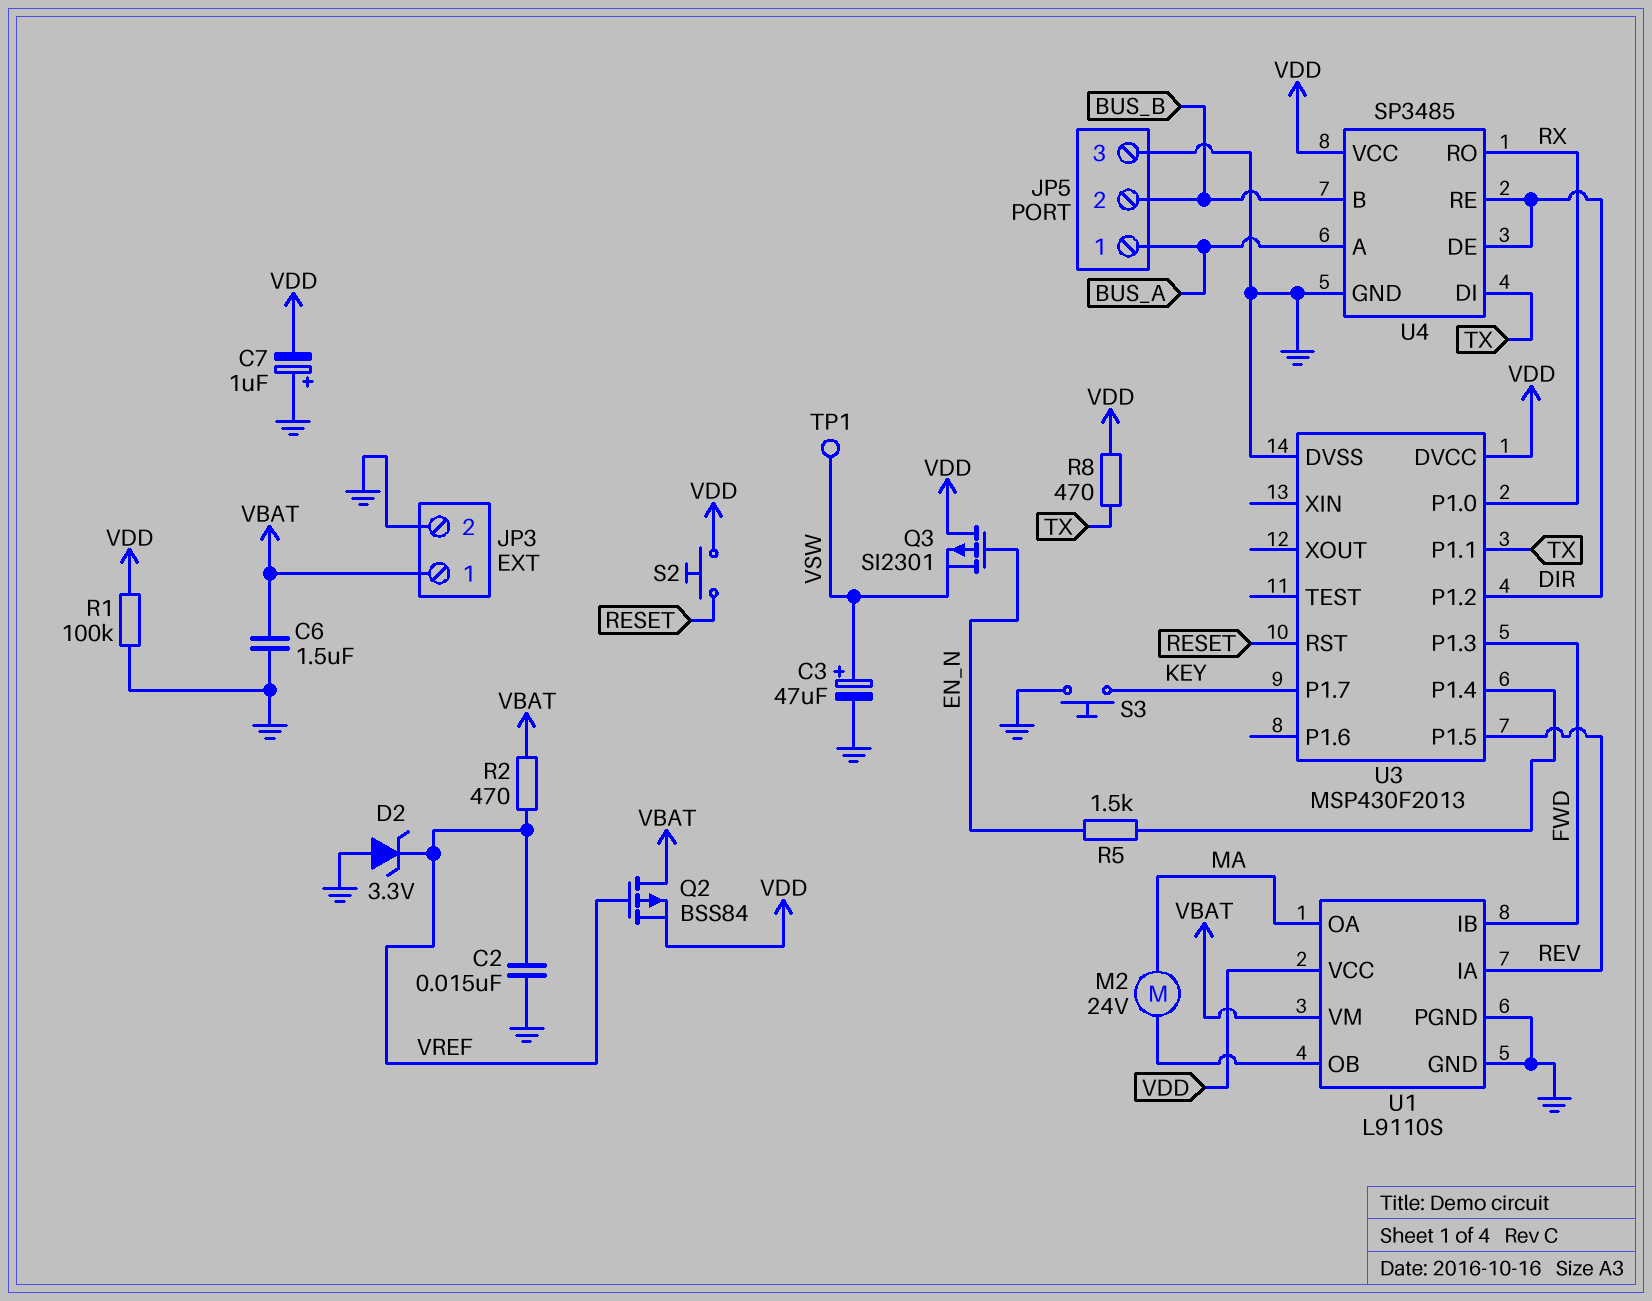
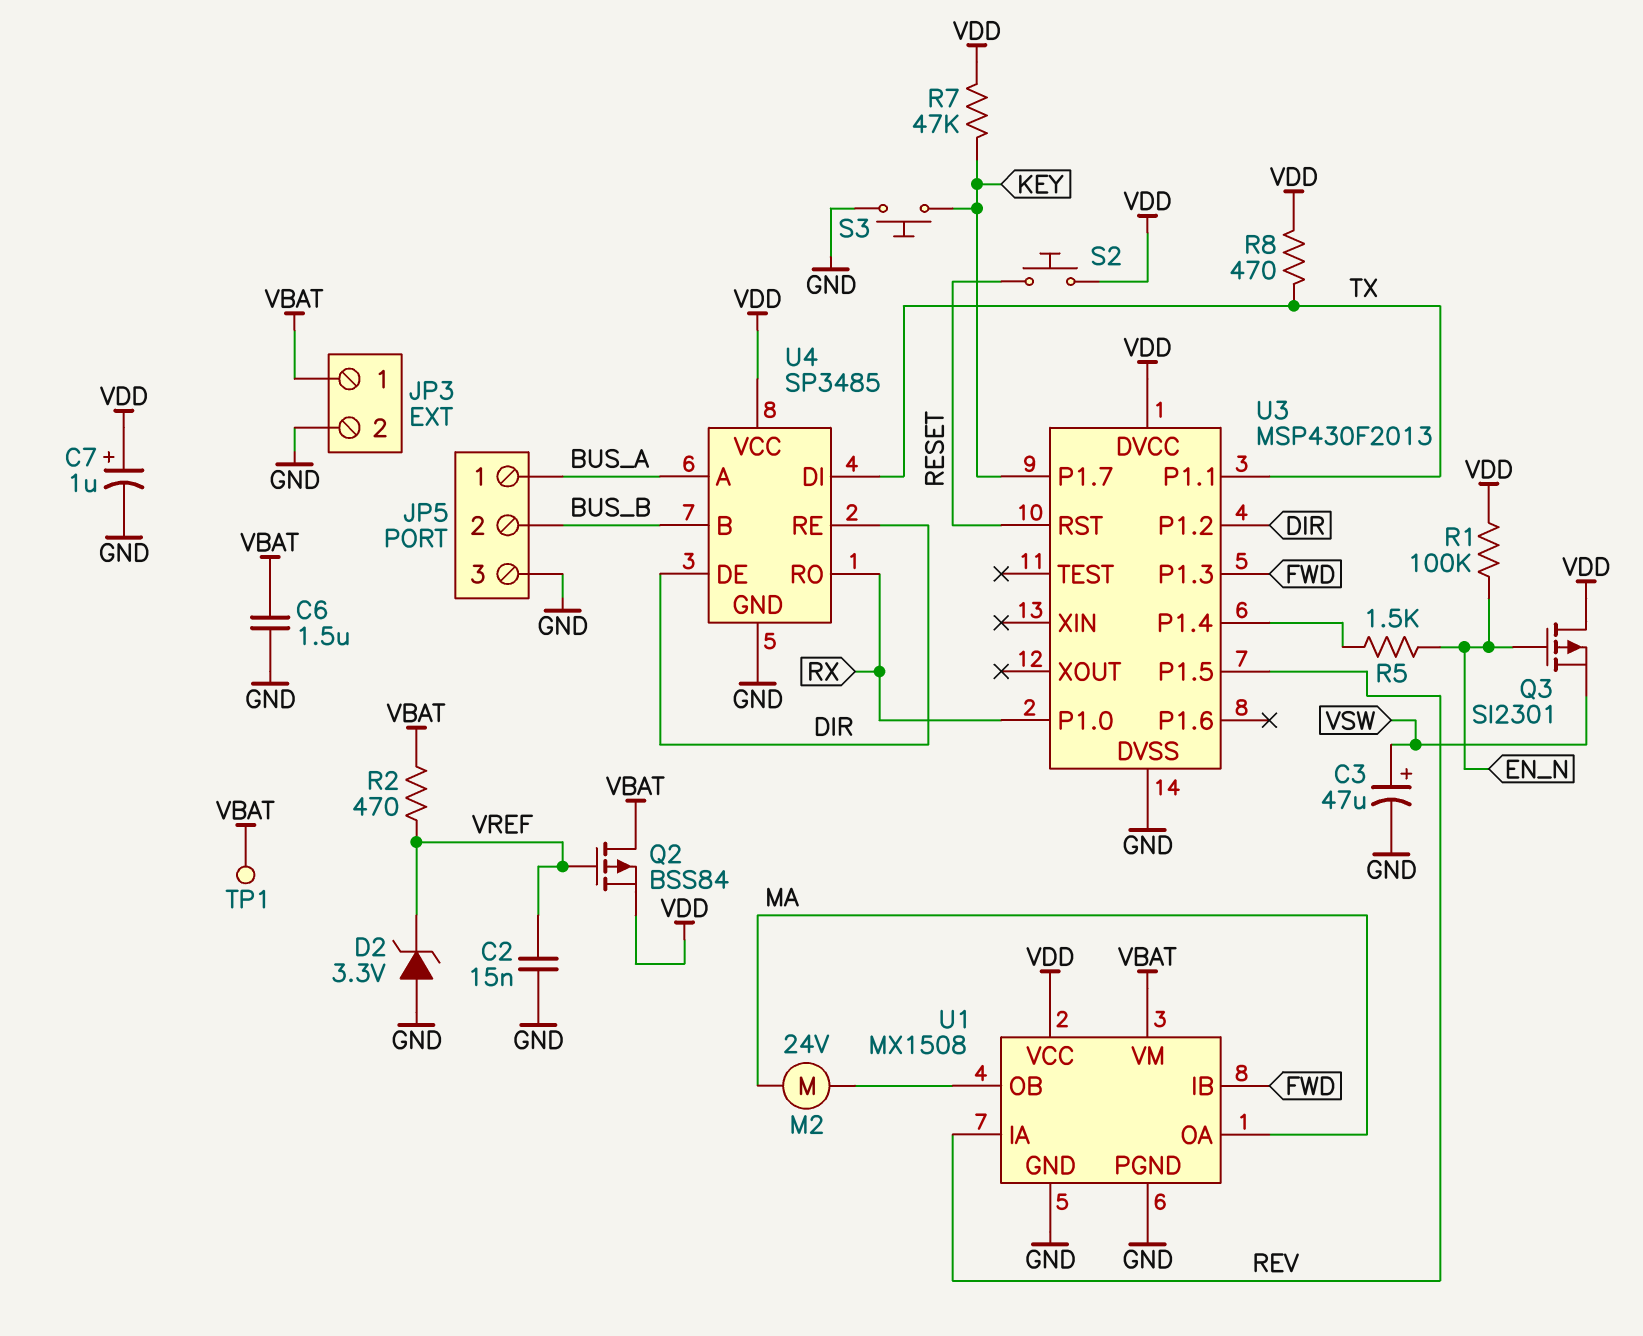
C7: 1uF (plus GND, minus VDD) -> 1uF (plus VDD, minus GND)
R1: 100k (GND, VDD) -> 100k (EN_N, VDD)
R7: none -> 47k (KEY, VDD)
TP1: test point (VSW) -> test point (VBAT)
U1: L9110S -> MX1508

